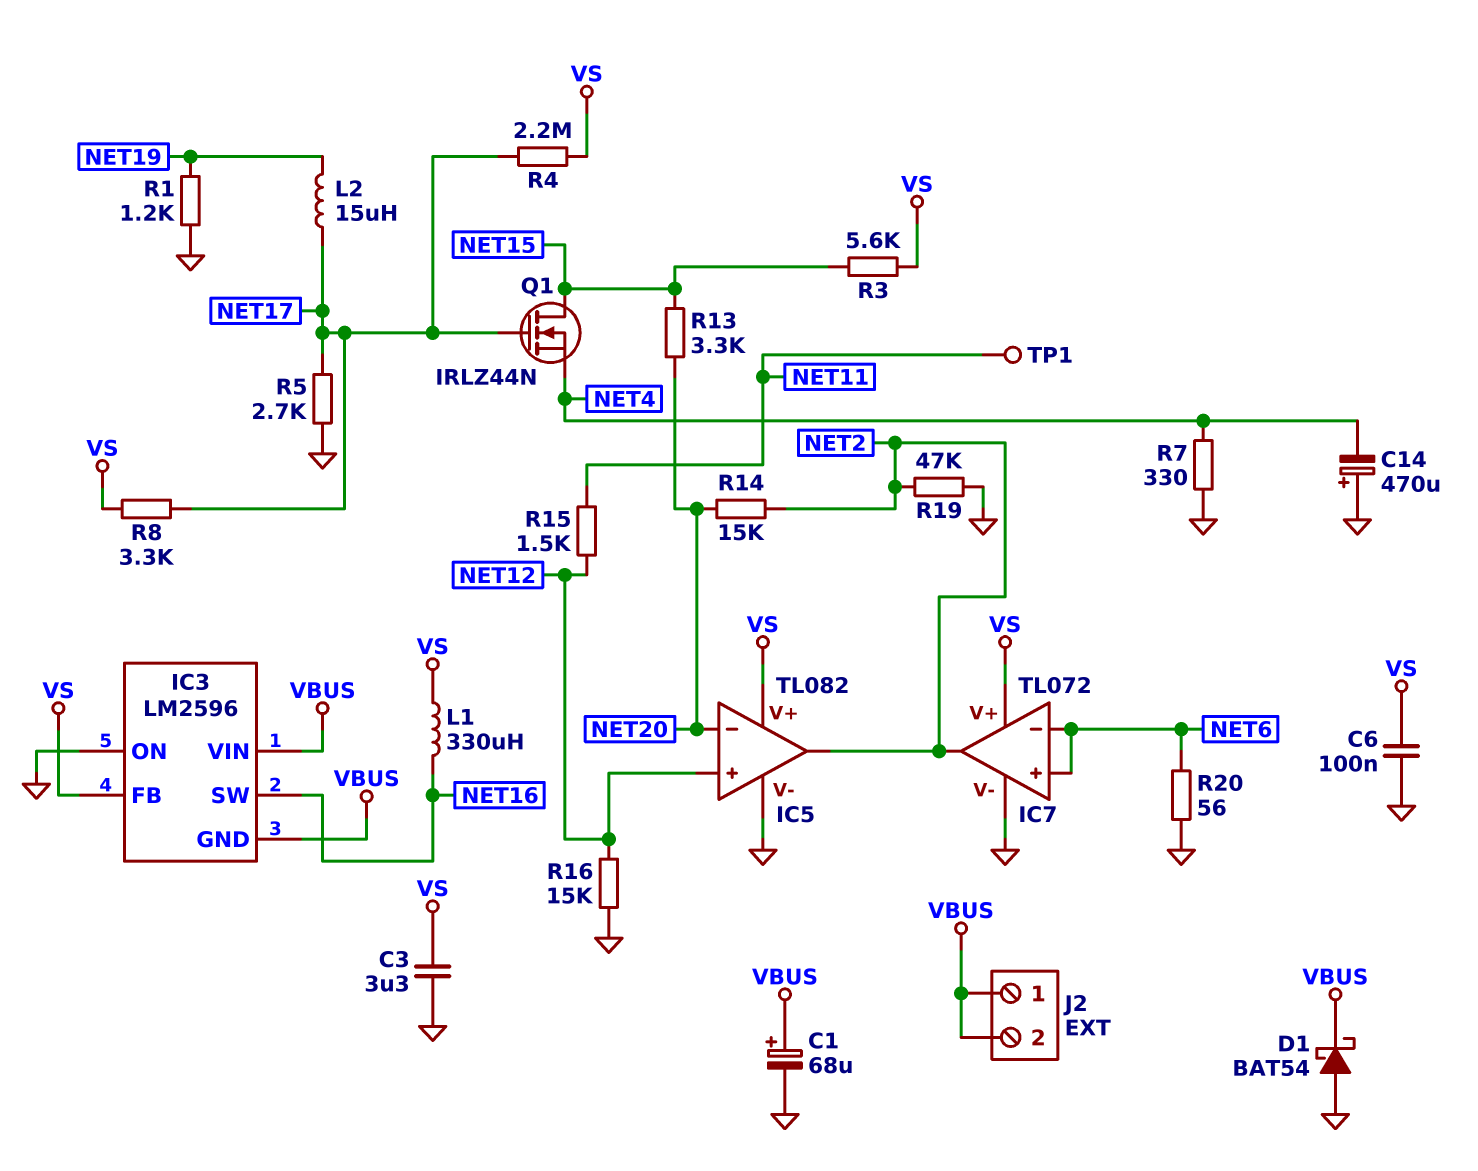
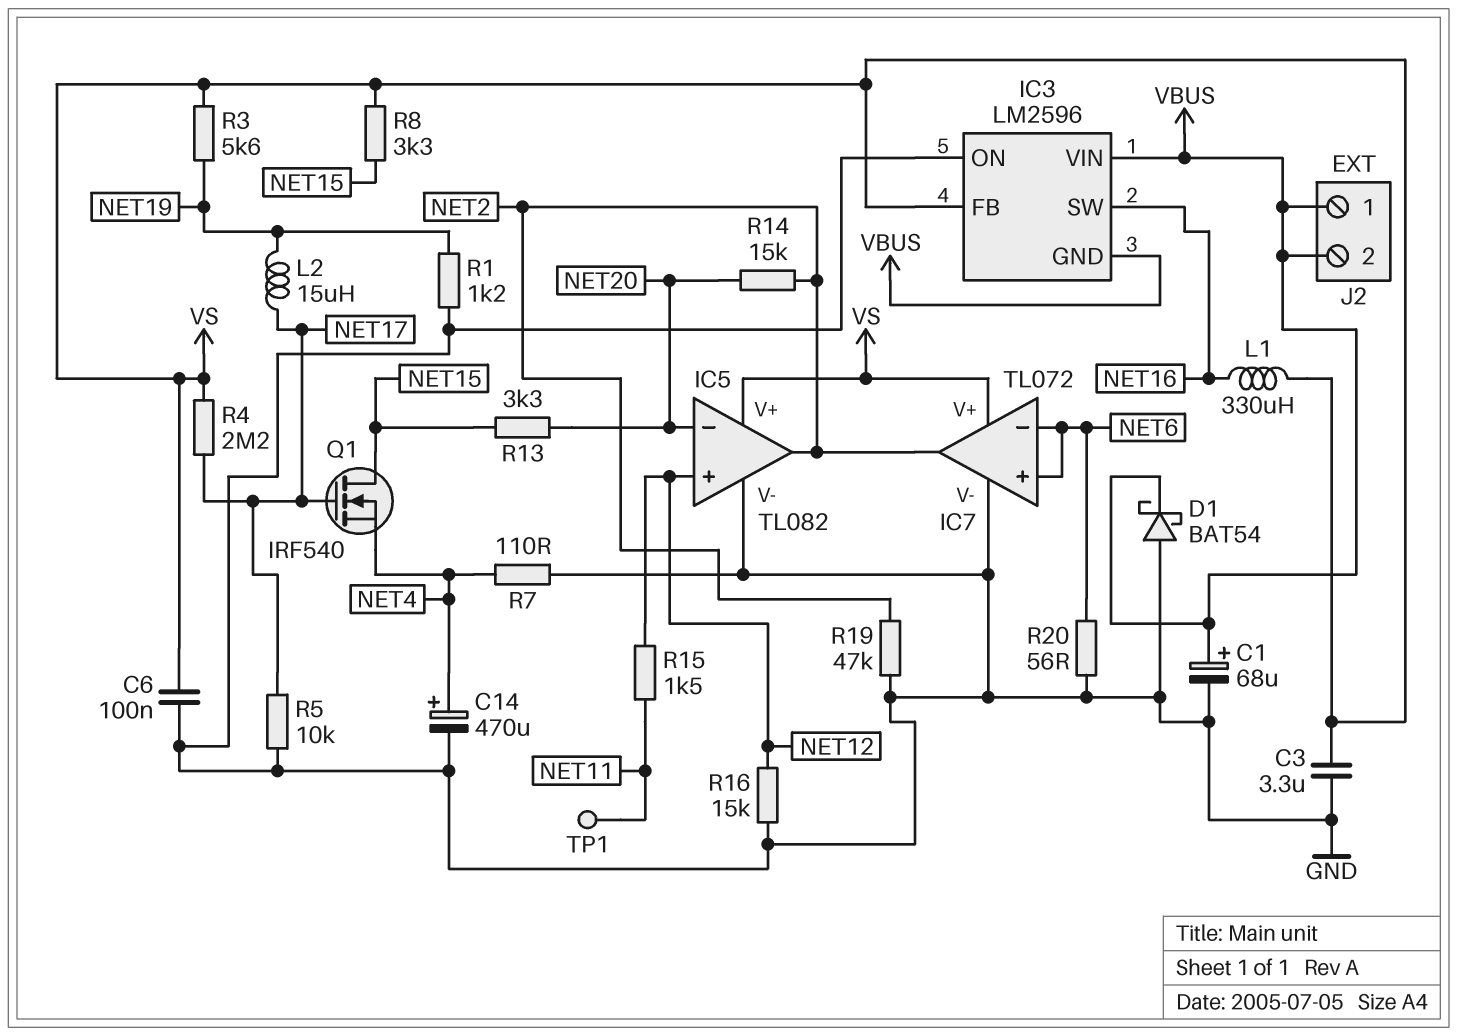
C14: 470uF (plus GND, minus NET4) -> 470uF (plus NET4, minus GND)
Q1: NMOS IRLZ44N (G NET17, D NET15, S NET4) -> NMOS IRF540 (G NET17, D NET15, S NET4)
R3: 5.6k (NET15, VS) -> 5.6k (NET19, VS)
R5: 2.7k (GND, NET17) -> 10k (GND, NET17)
R7: 330 (GND, NET4) -> 110 (GND, NET4)
R8: 3.3k (NET17, VS) -> 3.3k (NET15, VS)

